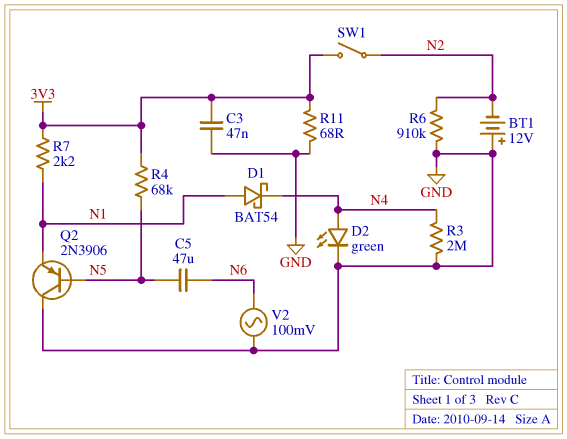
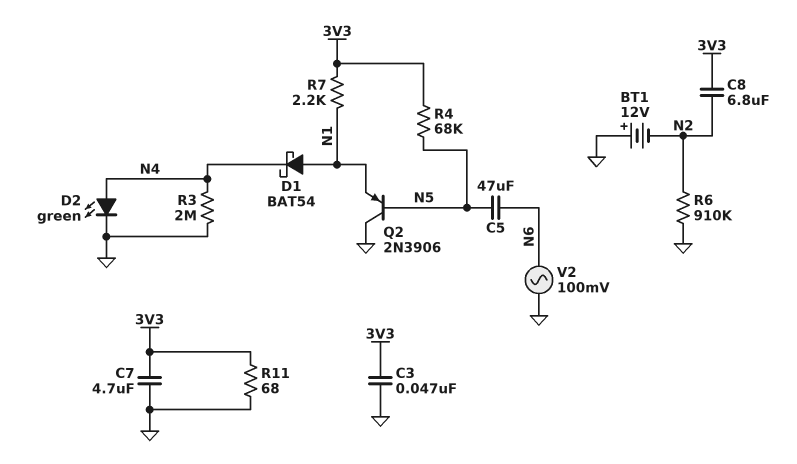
C7: none -> 4.7uF (3V3, GND)
C8: none -> 6.8uF (3V3, N2)
SW1: switch (3V3, N2) -> none

